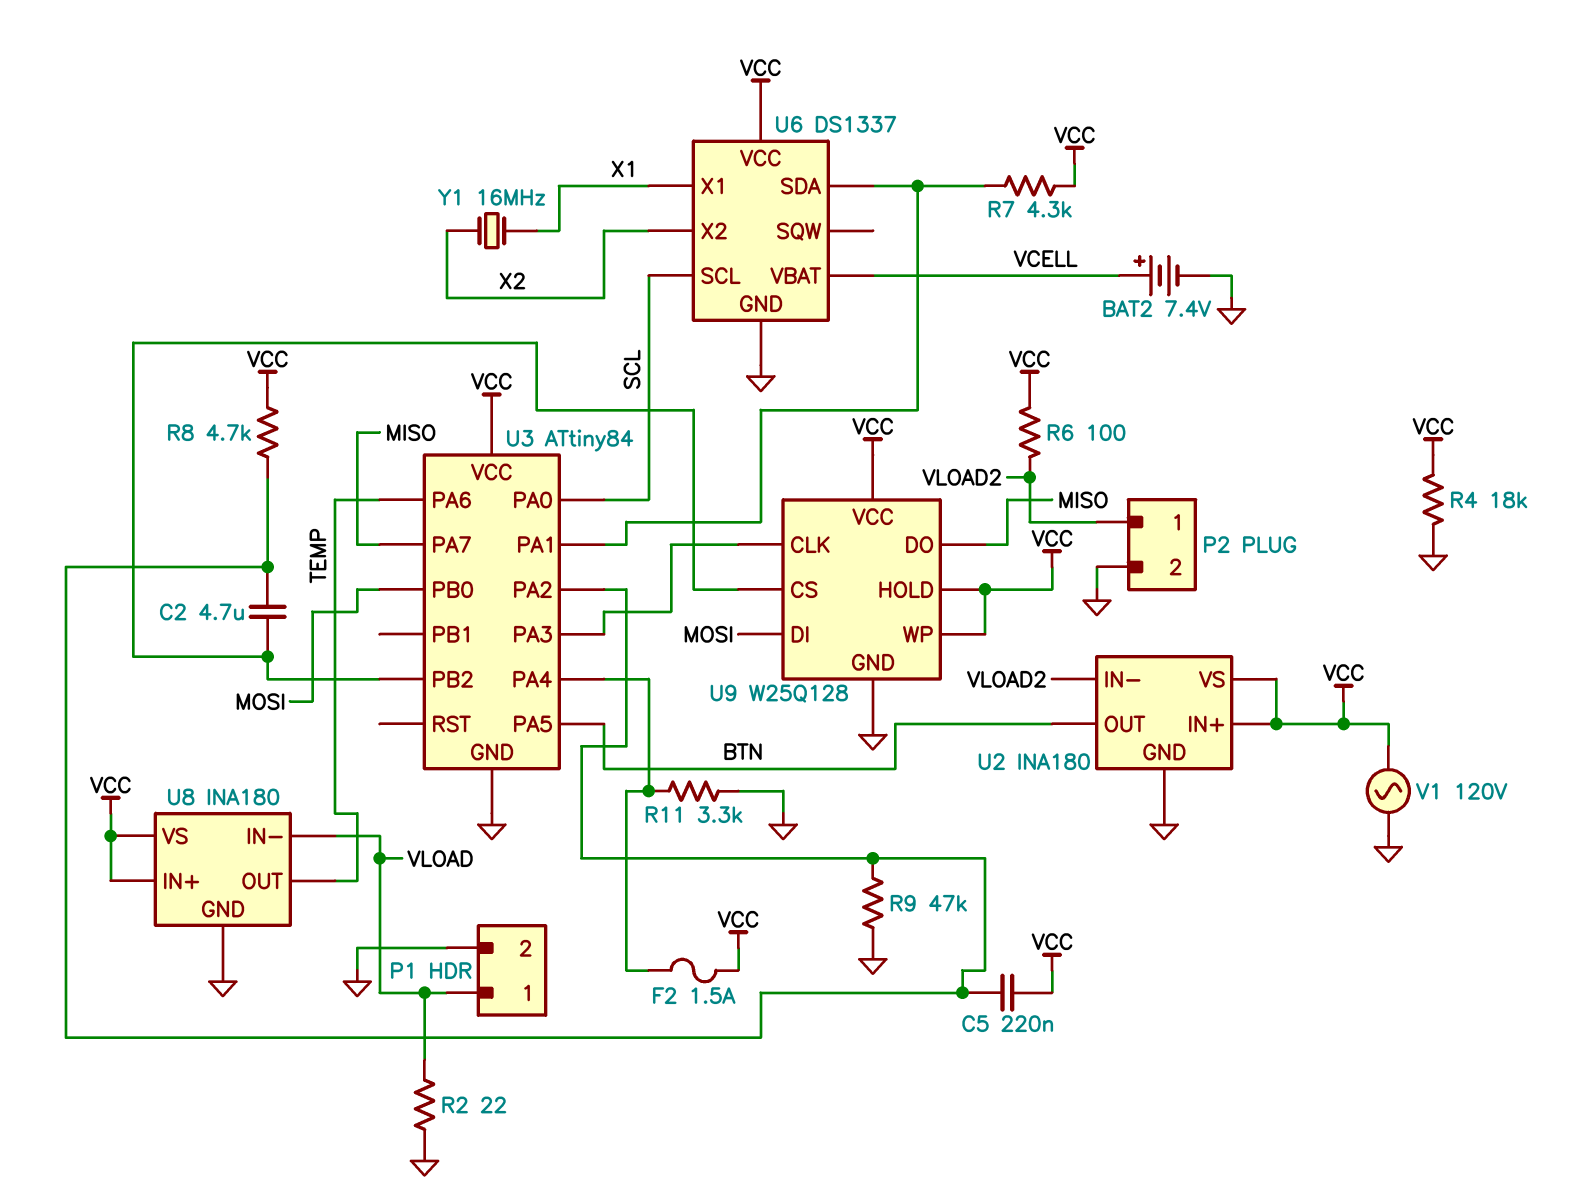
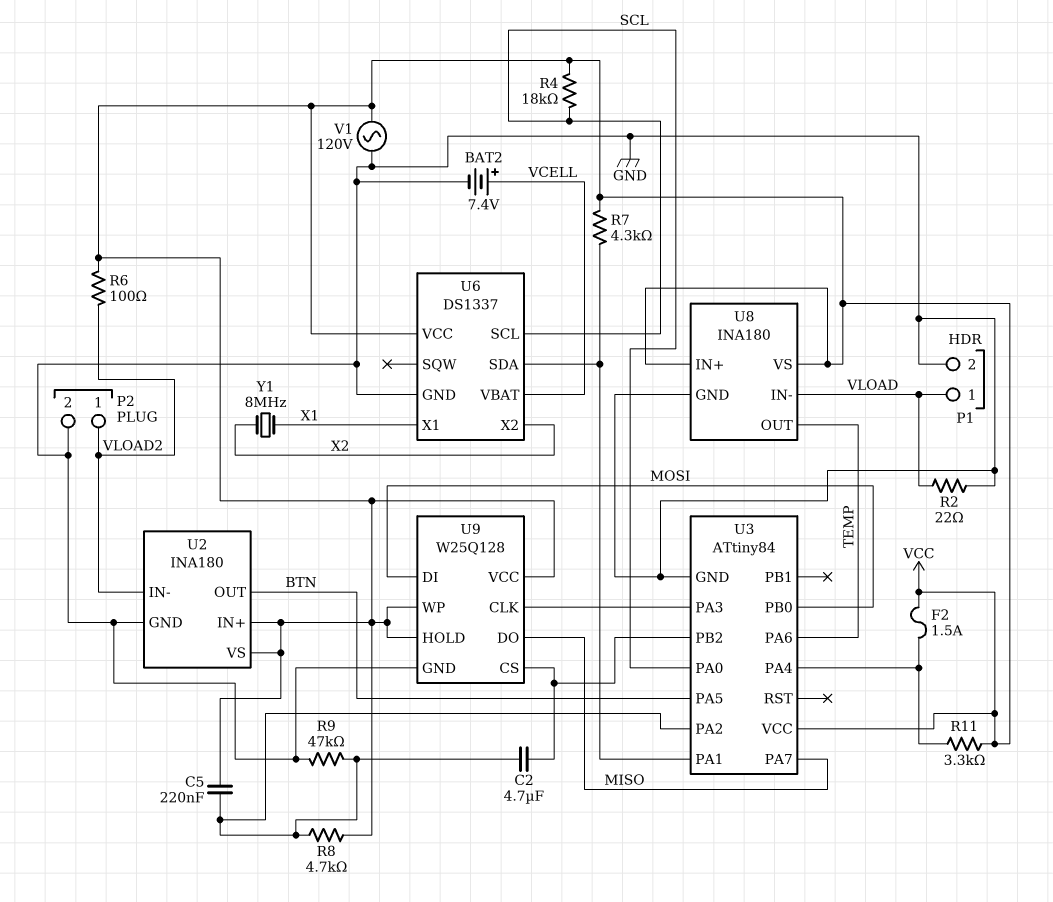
R4: 18k (GND, VCC) -> 18k (SCL, VCC)
R11: 3.3k (GND, U3/PA4) -> 3.3k (U3/PA4, VCC)
Y1: 16MHz (X1, X2) -> 8MHz (X1, X2)

